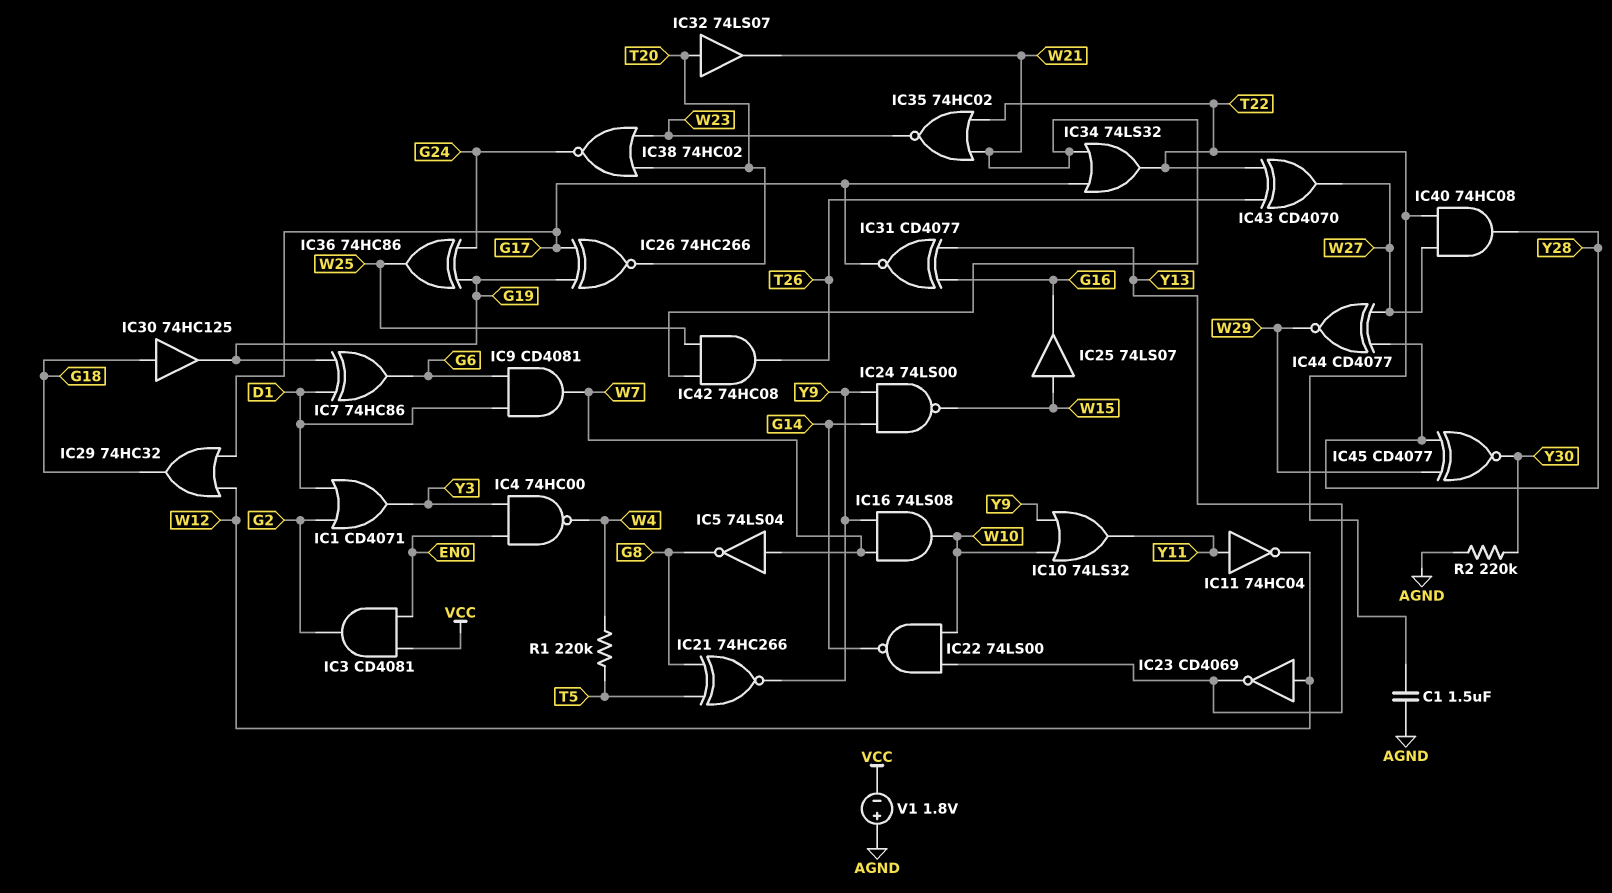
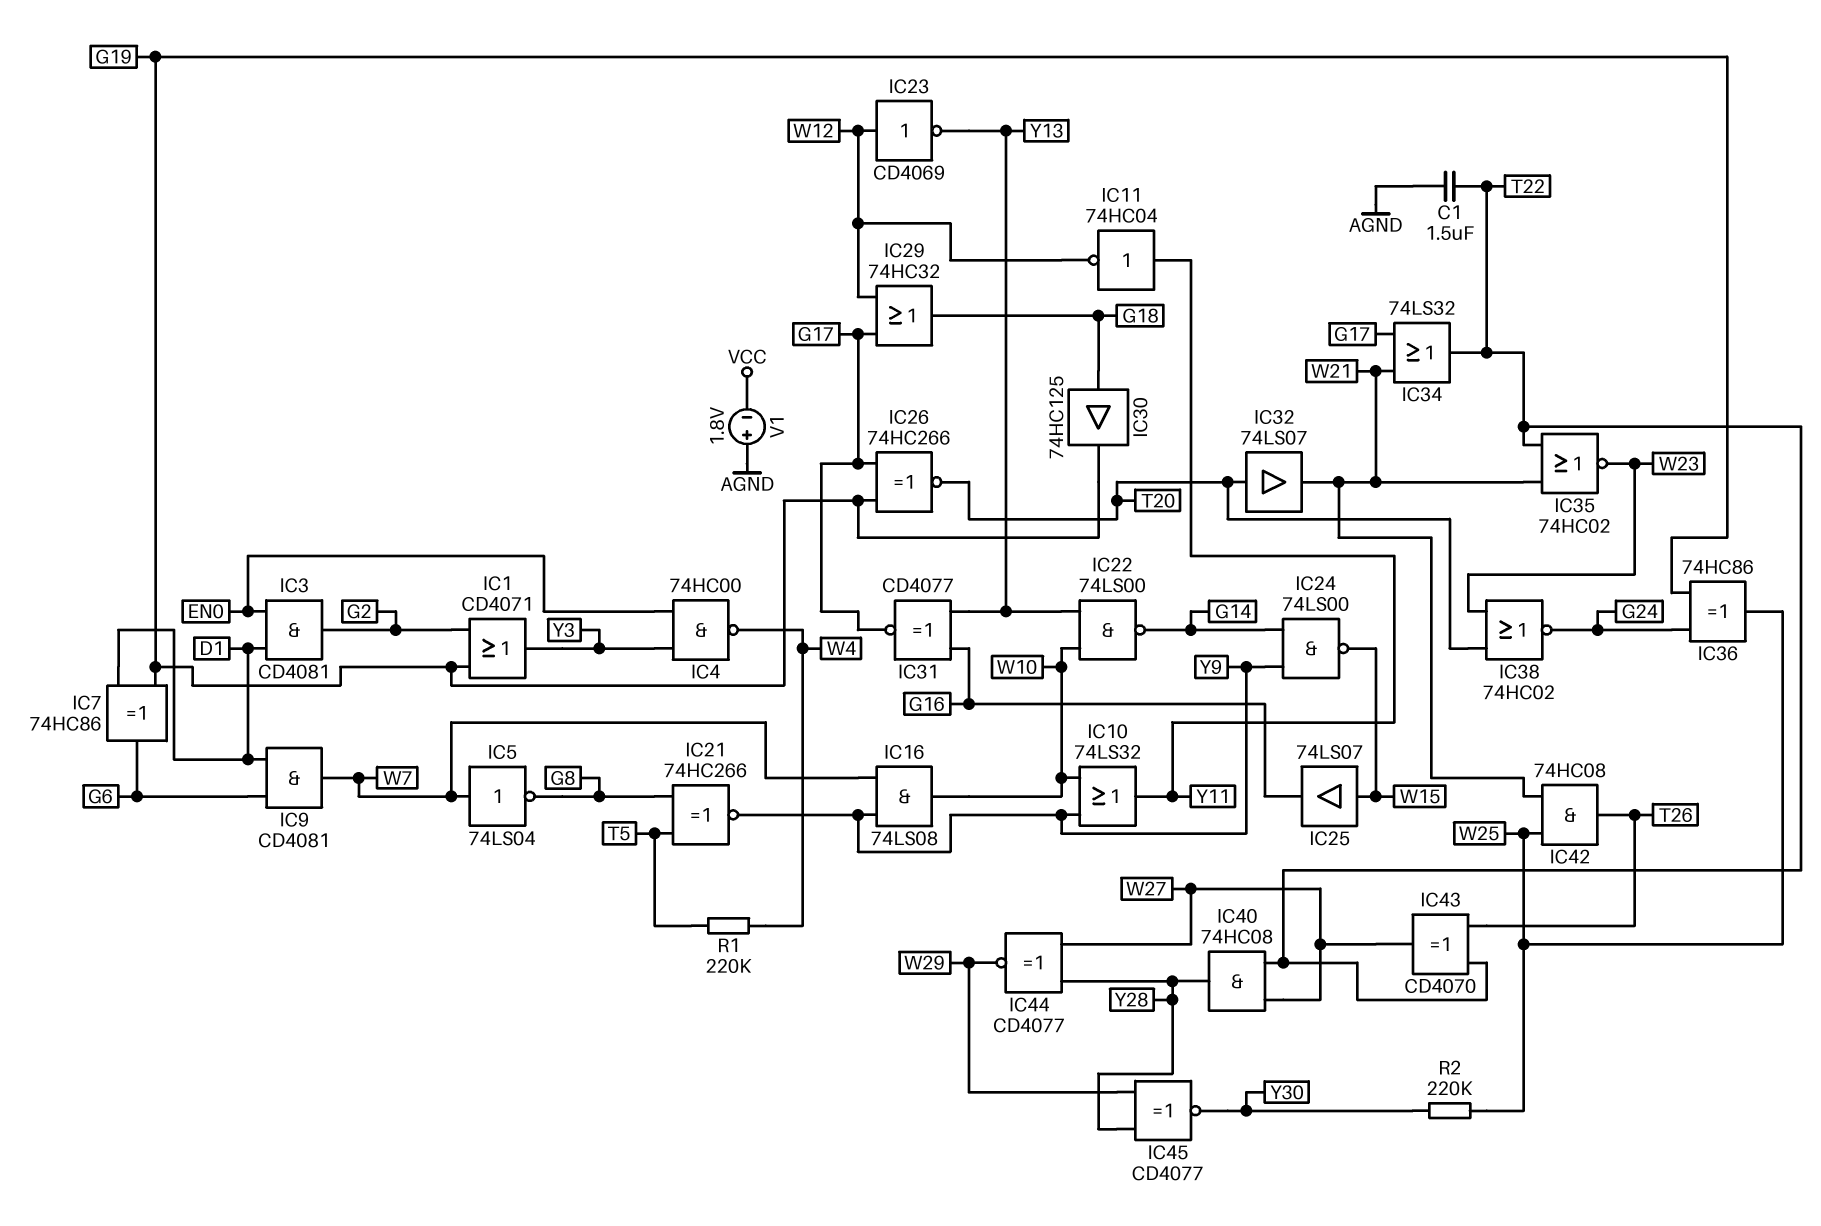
IC1: OR CD4071 (in D1, in G2, out Y3) -> OR CD4071 (in G2, in G19, out Y3)
IC3: AND CD4081 (in EN0, in VCC, out G2) -> AND CD4081 (in D1, in EN0, out G2)
R2: 220k (AGND, Y30) -> 220k (W25, Y30)

